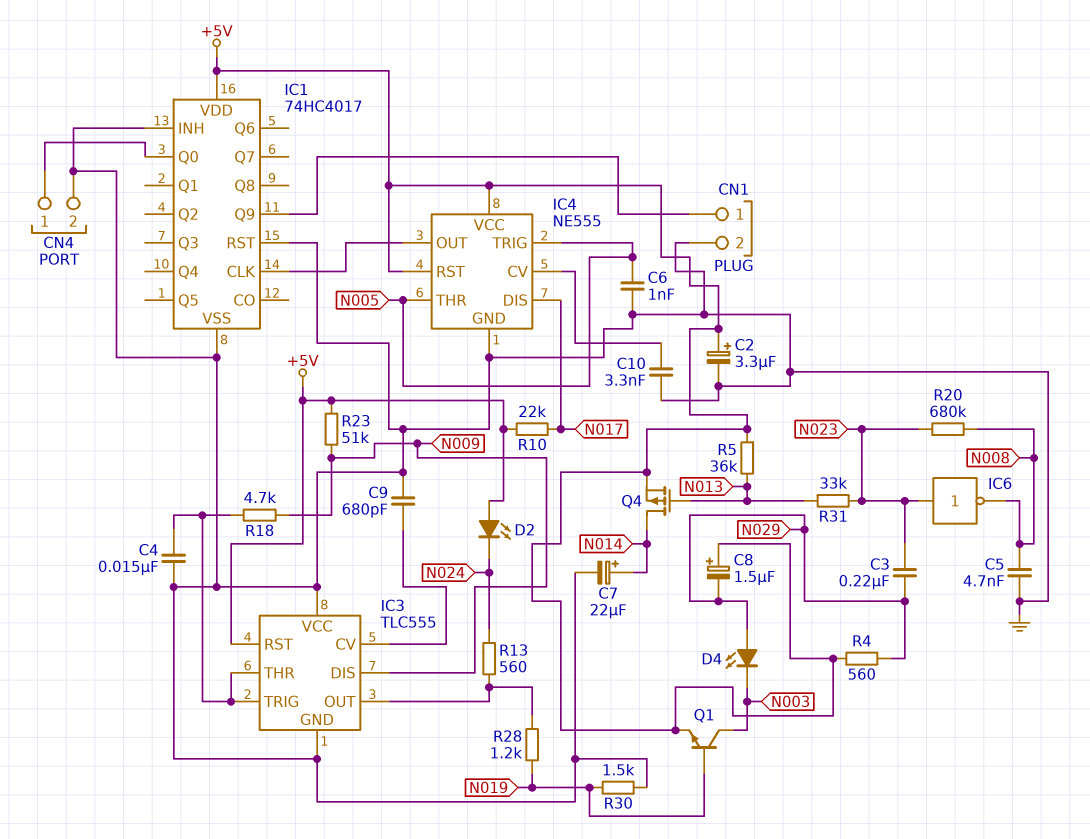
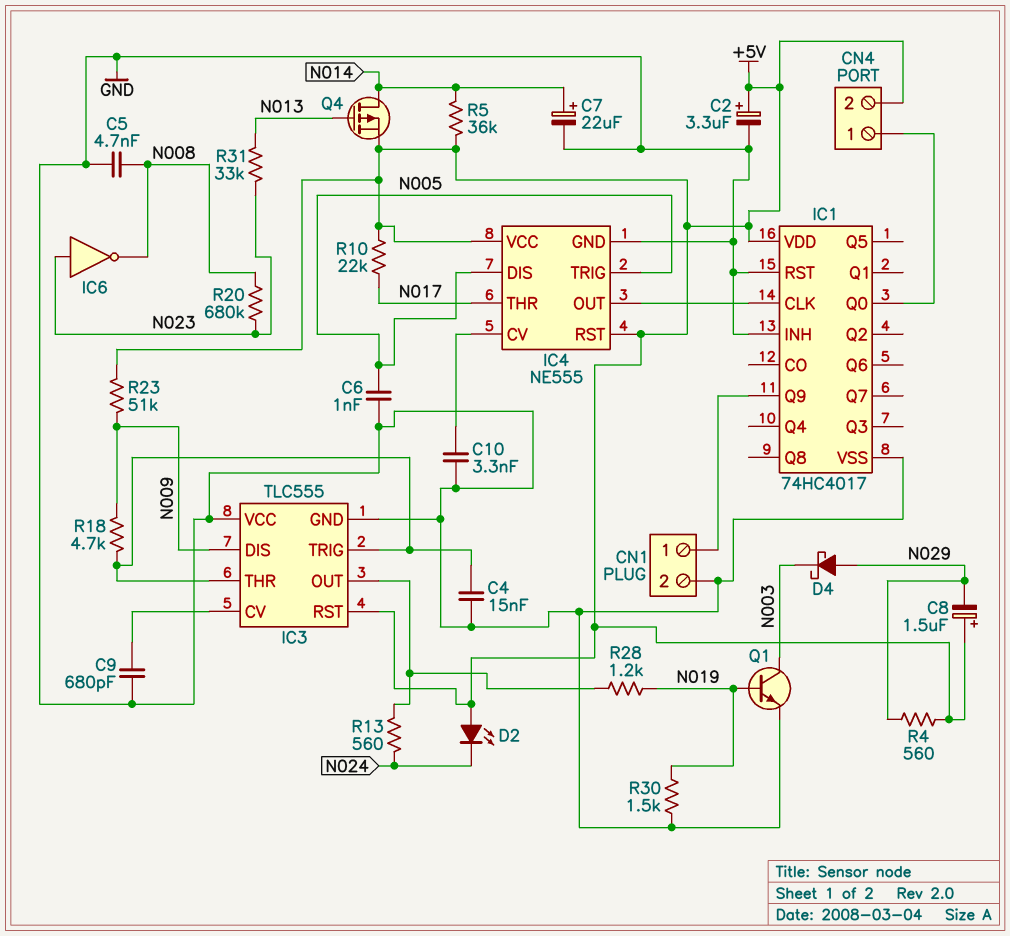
C3: 220nF (N023, N029) -> none
CN4 pin 2: GND -> +5V
D4: LED (A N029, K N003) -> schottky (A N029, K N003)
IC4 pin DIS: N017 -> N005
IC4 pin THR: N005 -> N017
Q1: NPN (B N019, C N003, E +5V) -> NPN (B N019, C N003, E GND)
R5: 36k (+5V, N013) -> 36k (+5V, N014)

